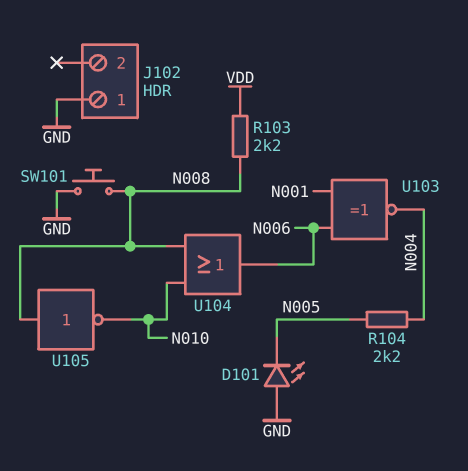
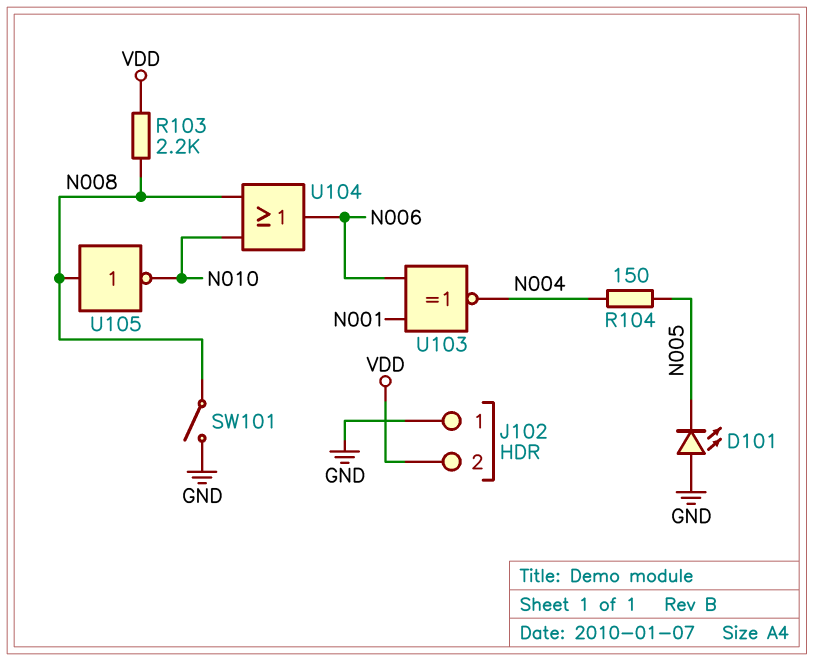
J102 pin 2: none -> VDD
R104: 2.2k (N004, N005) -> 150 (N004, N005)
SW101: button (GND, N008) -> switch (GND, N008)

